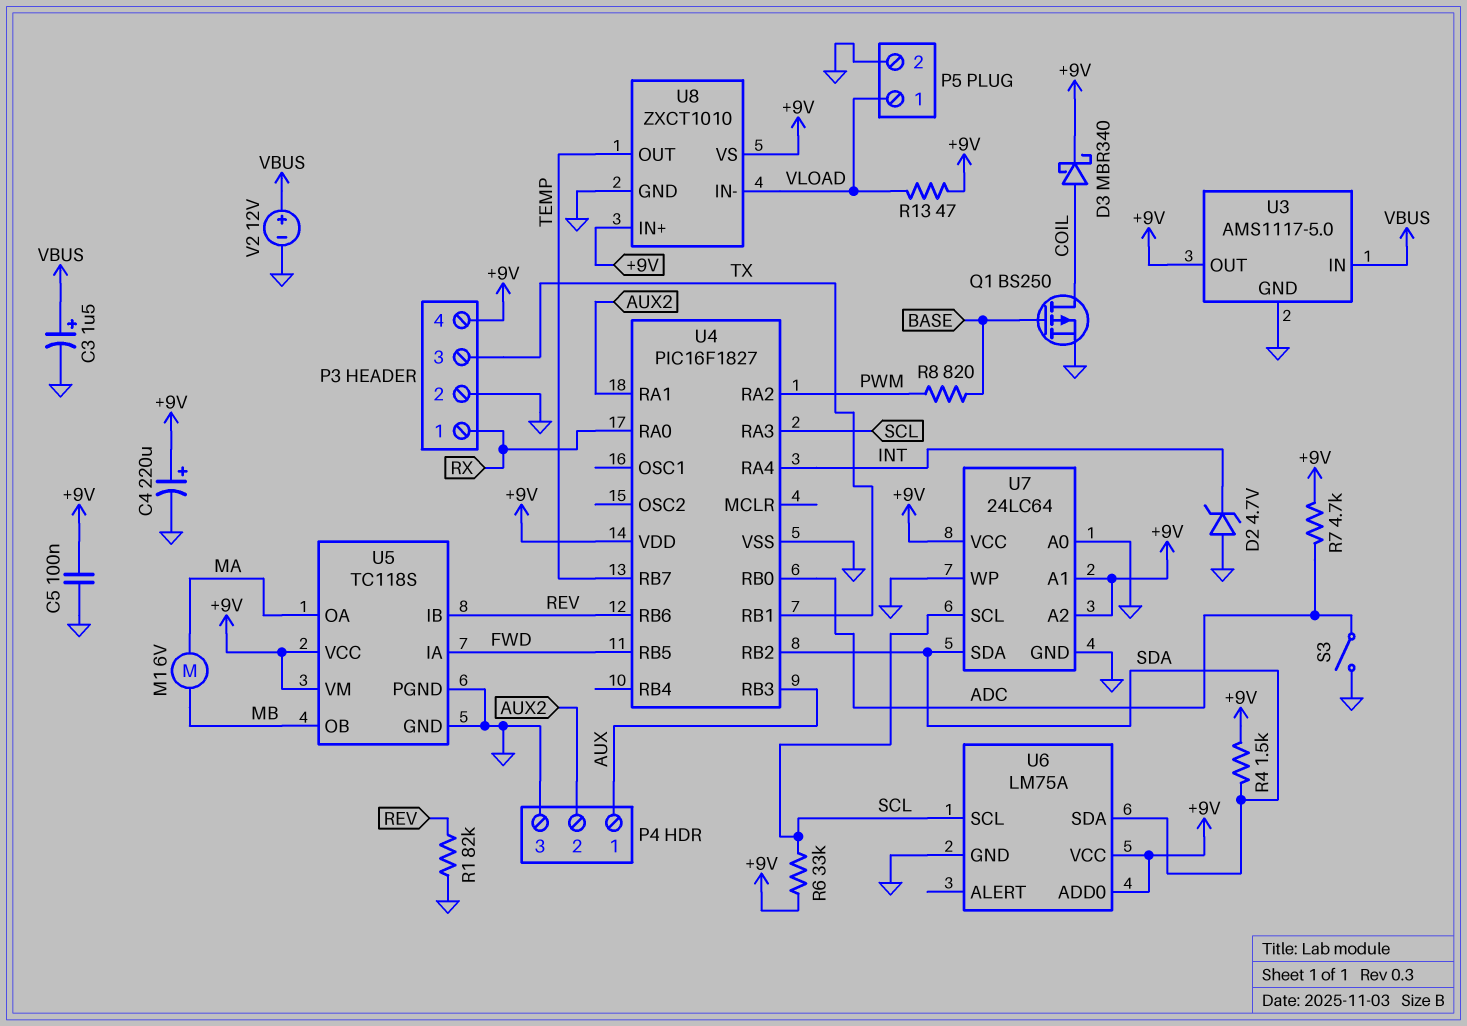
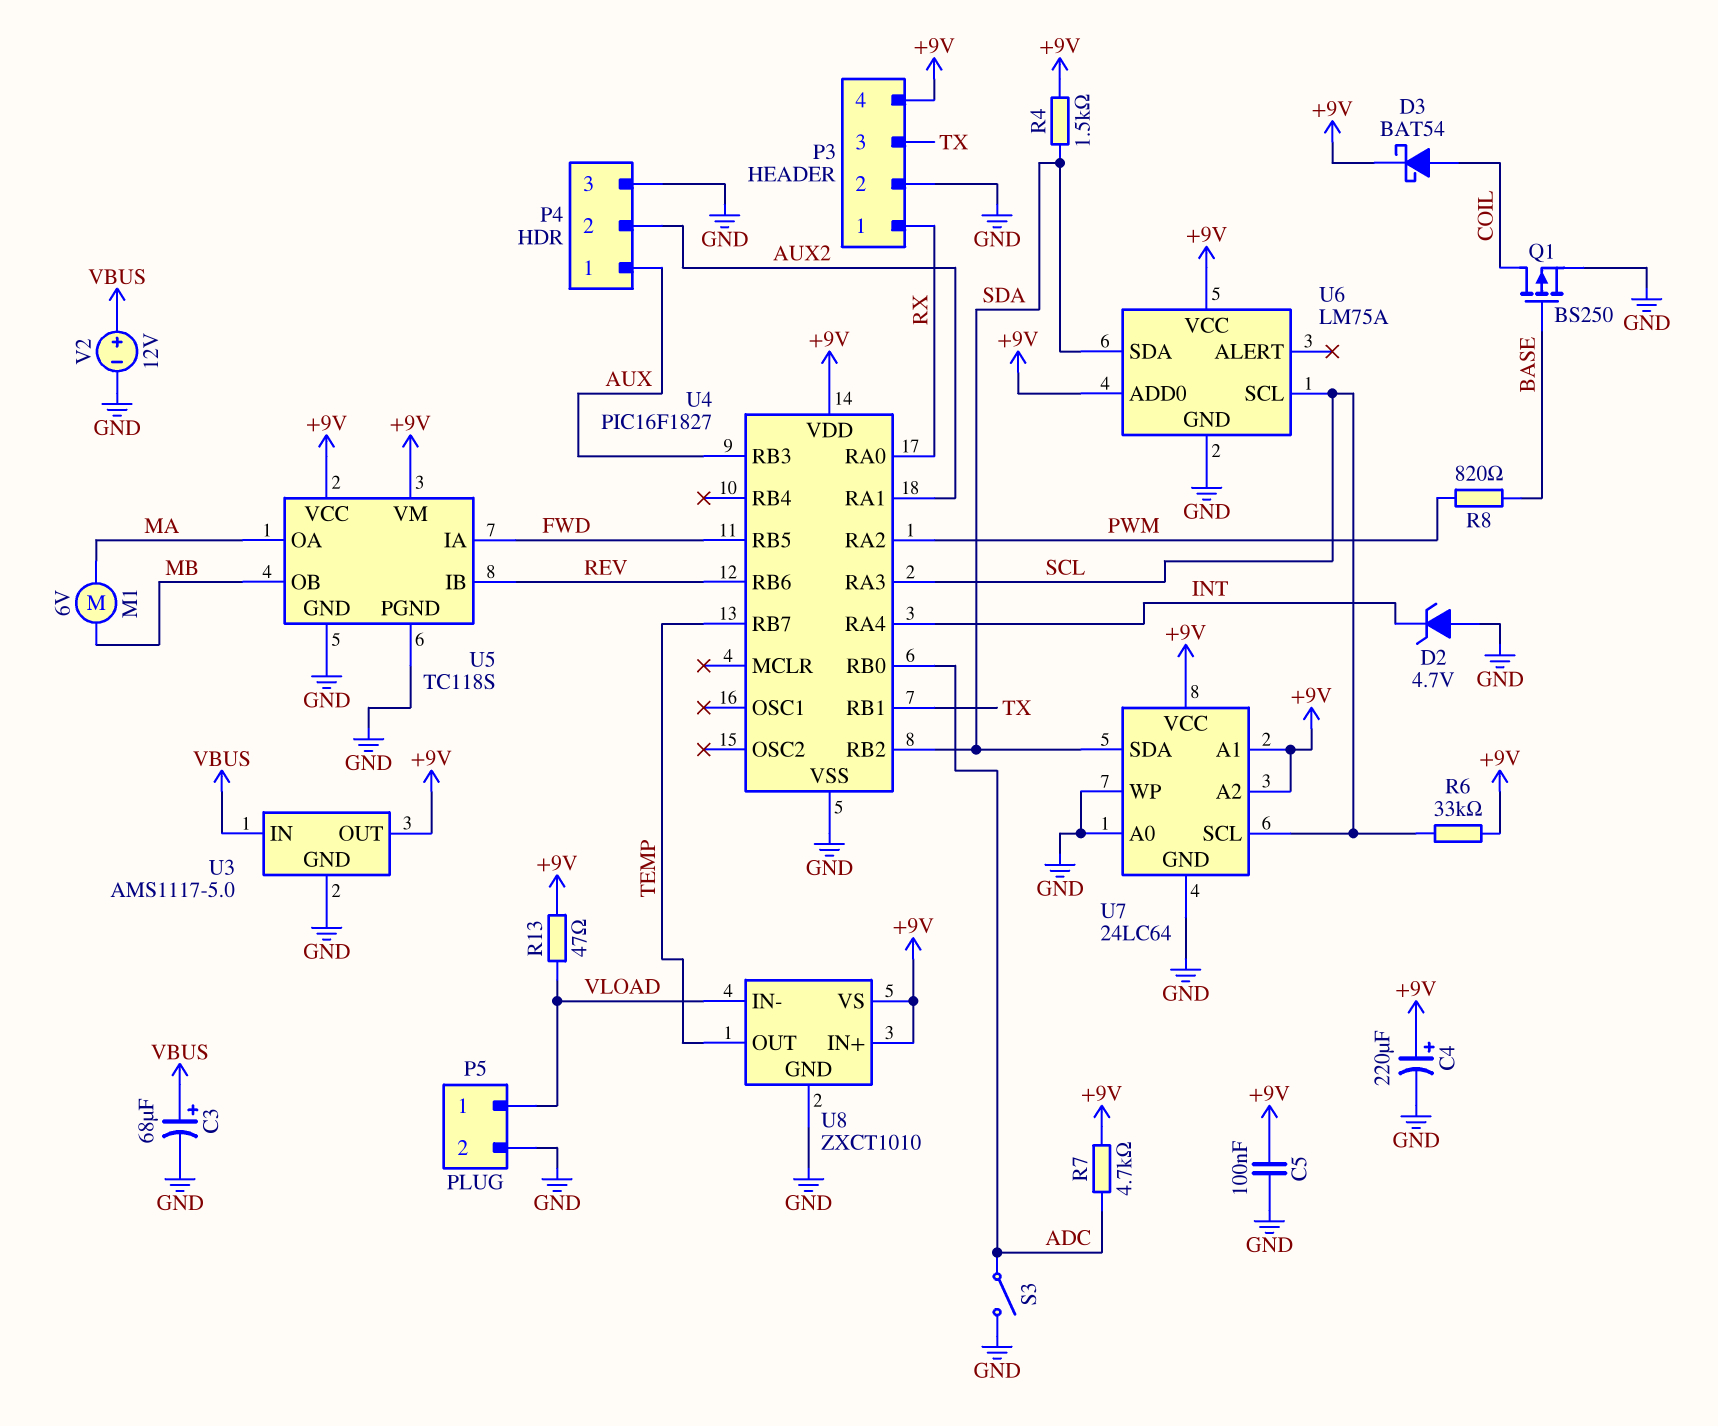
C3: 1.5uF (plus VBUS, minus GND) -> 68uF (plus VBUS, minus GND)
D3: schottky MBR340 (A COIL, K +9V) -> schottky BAT54 (A COIL, K +9V)
R1: 82k (GND, REV) -> none

